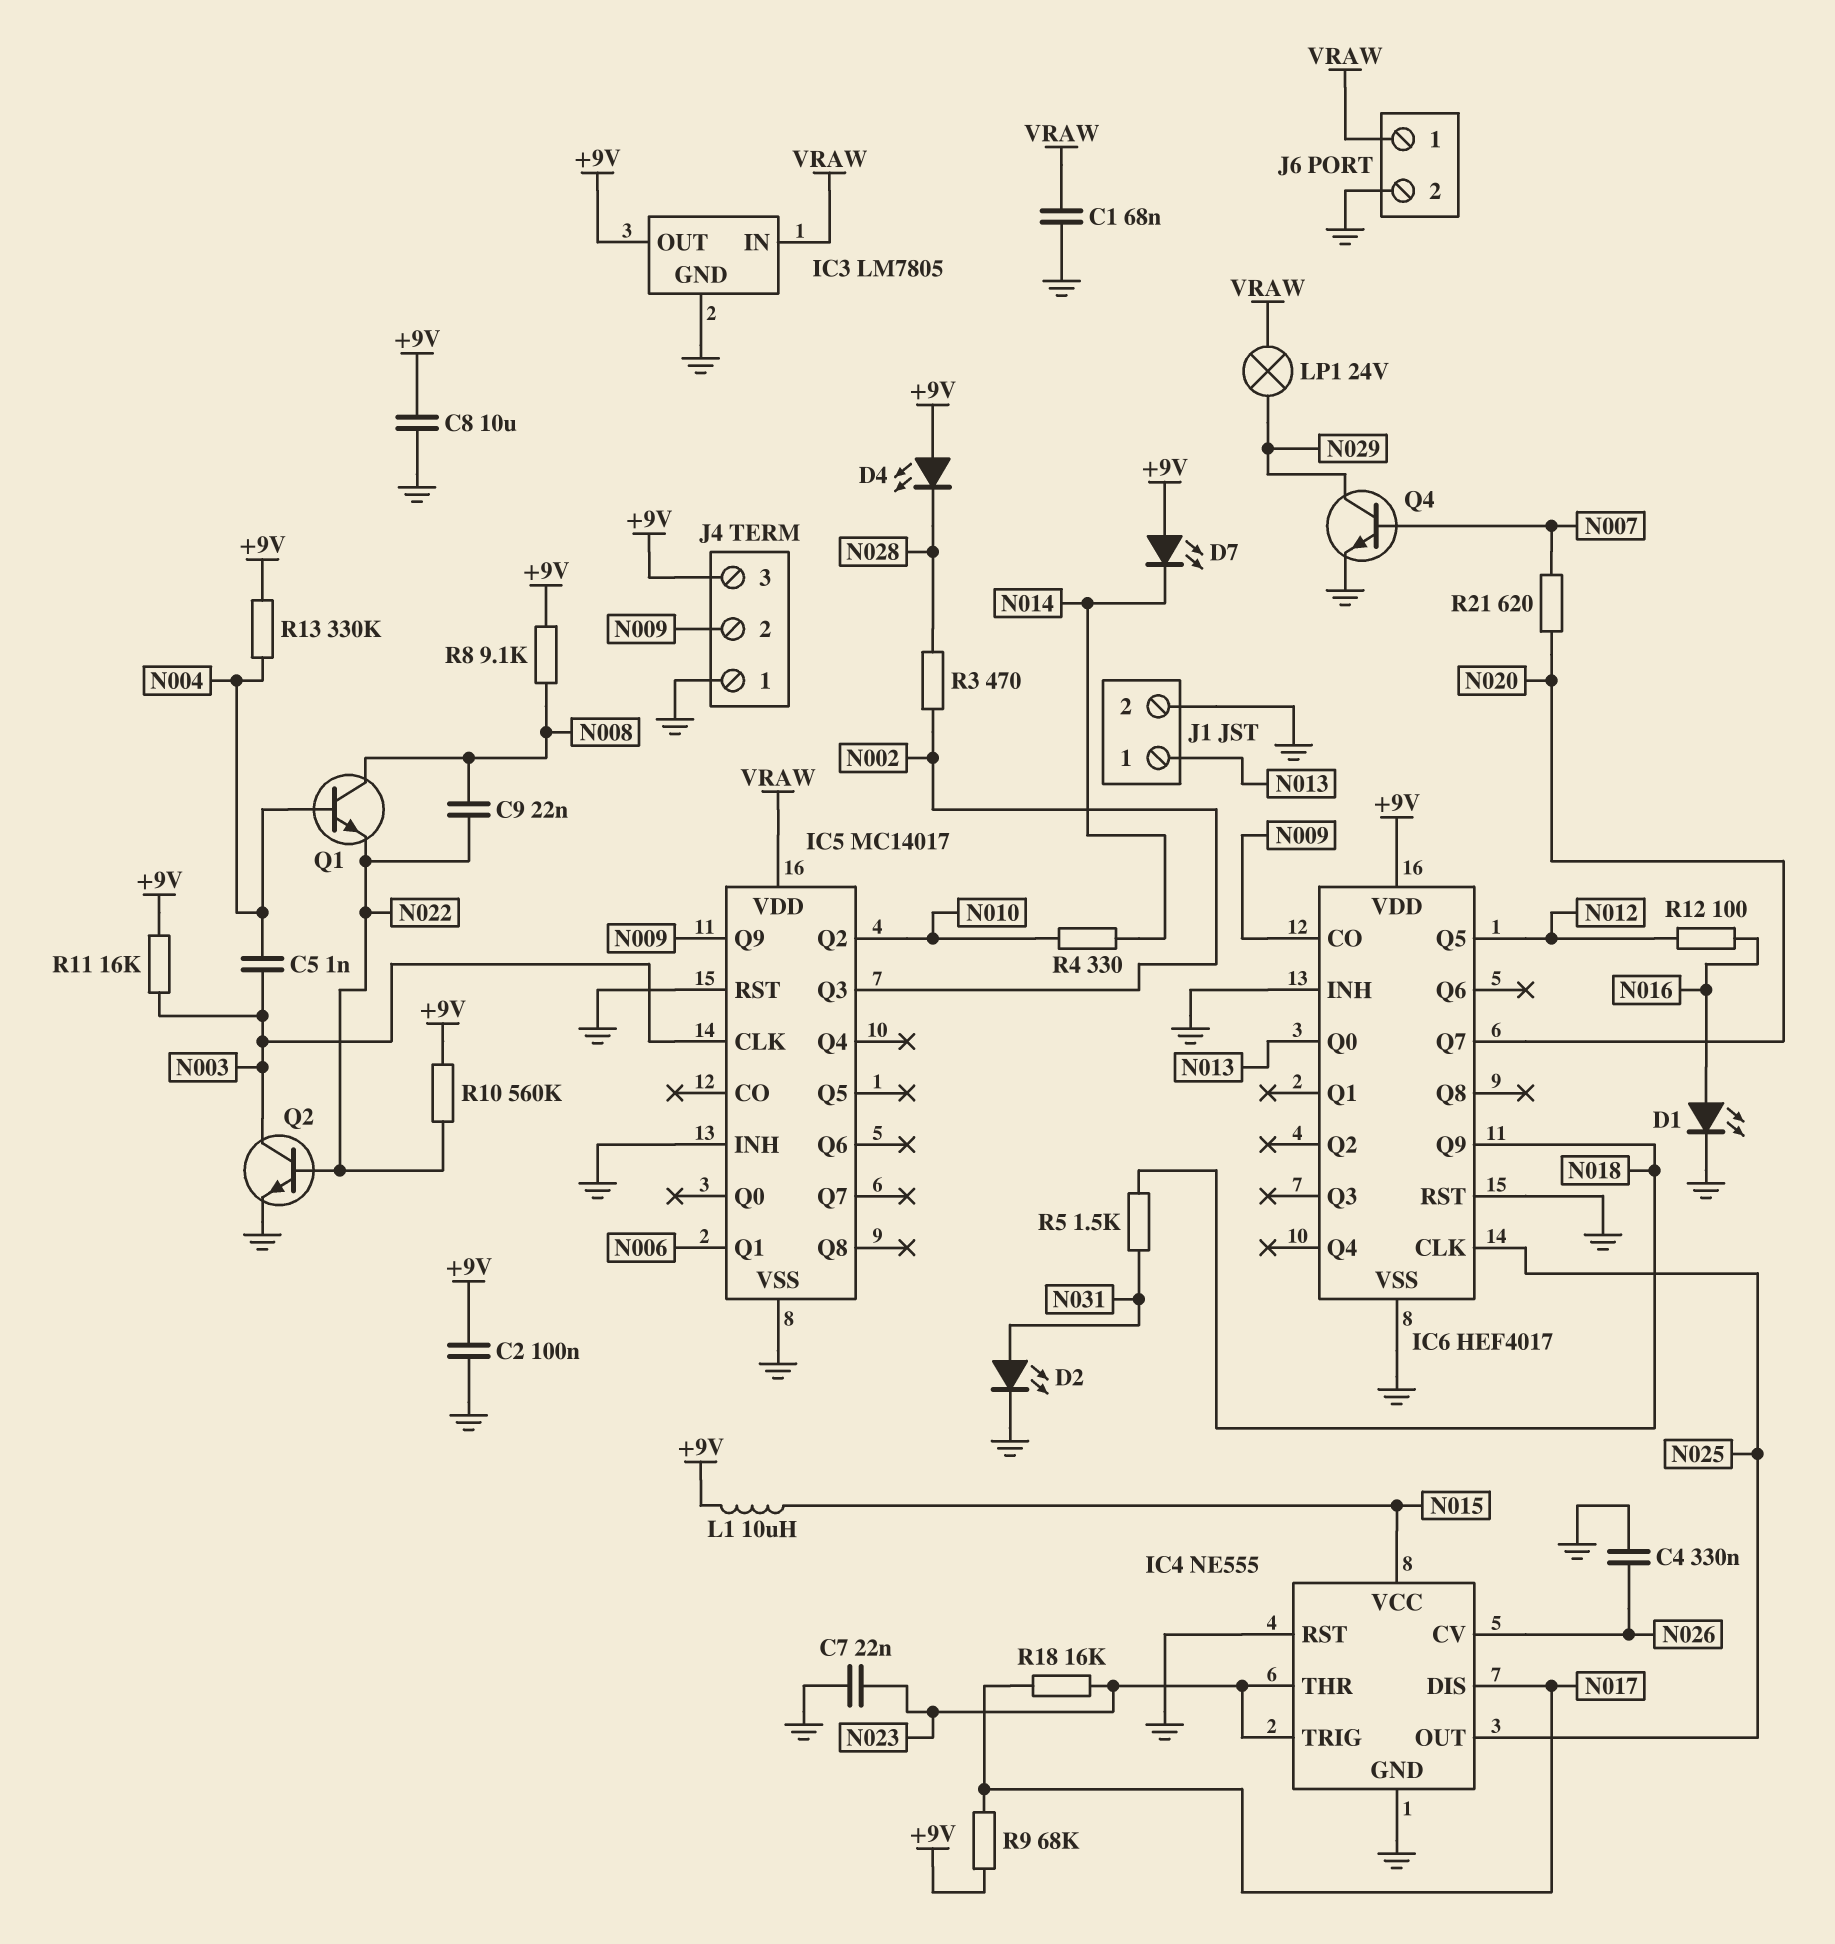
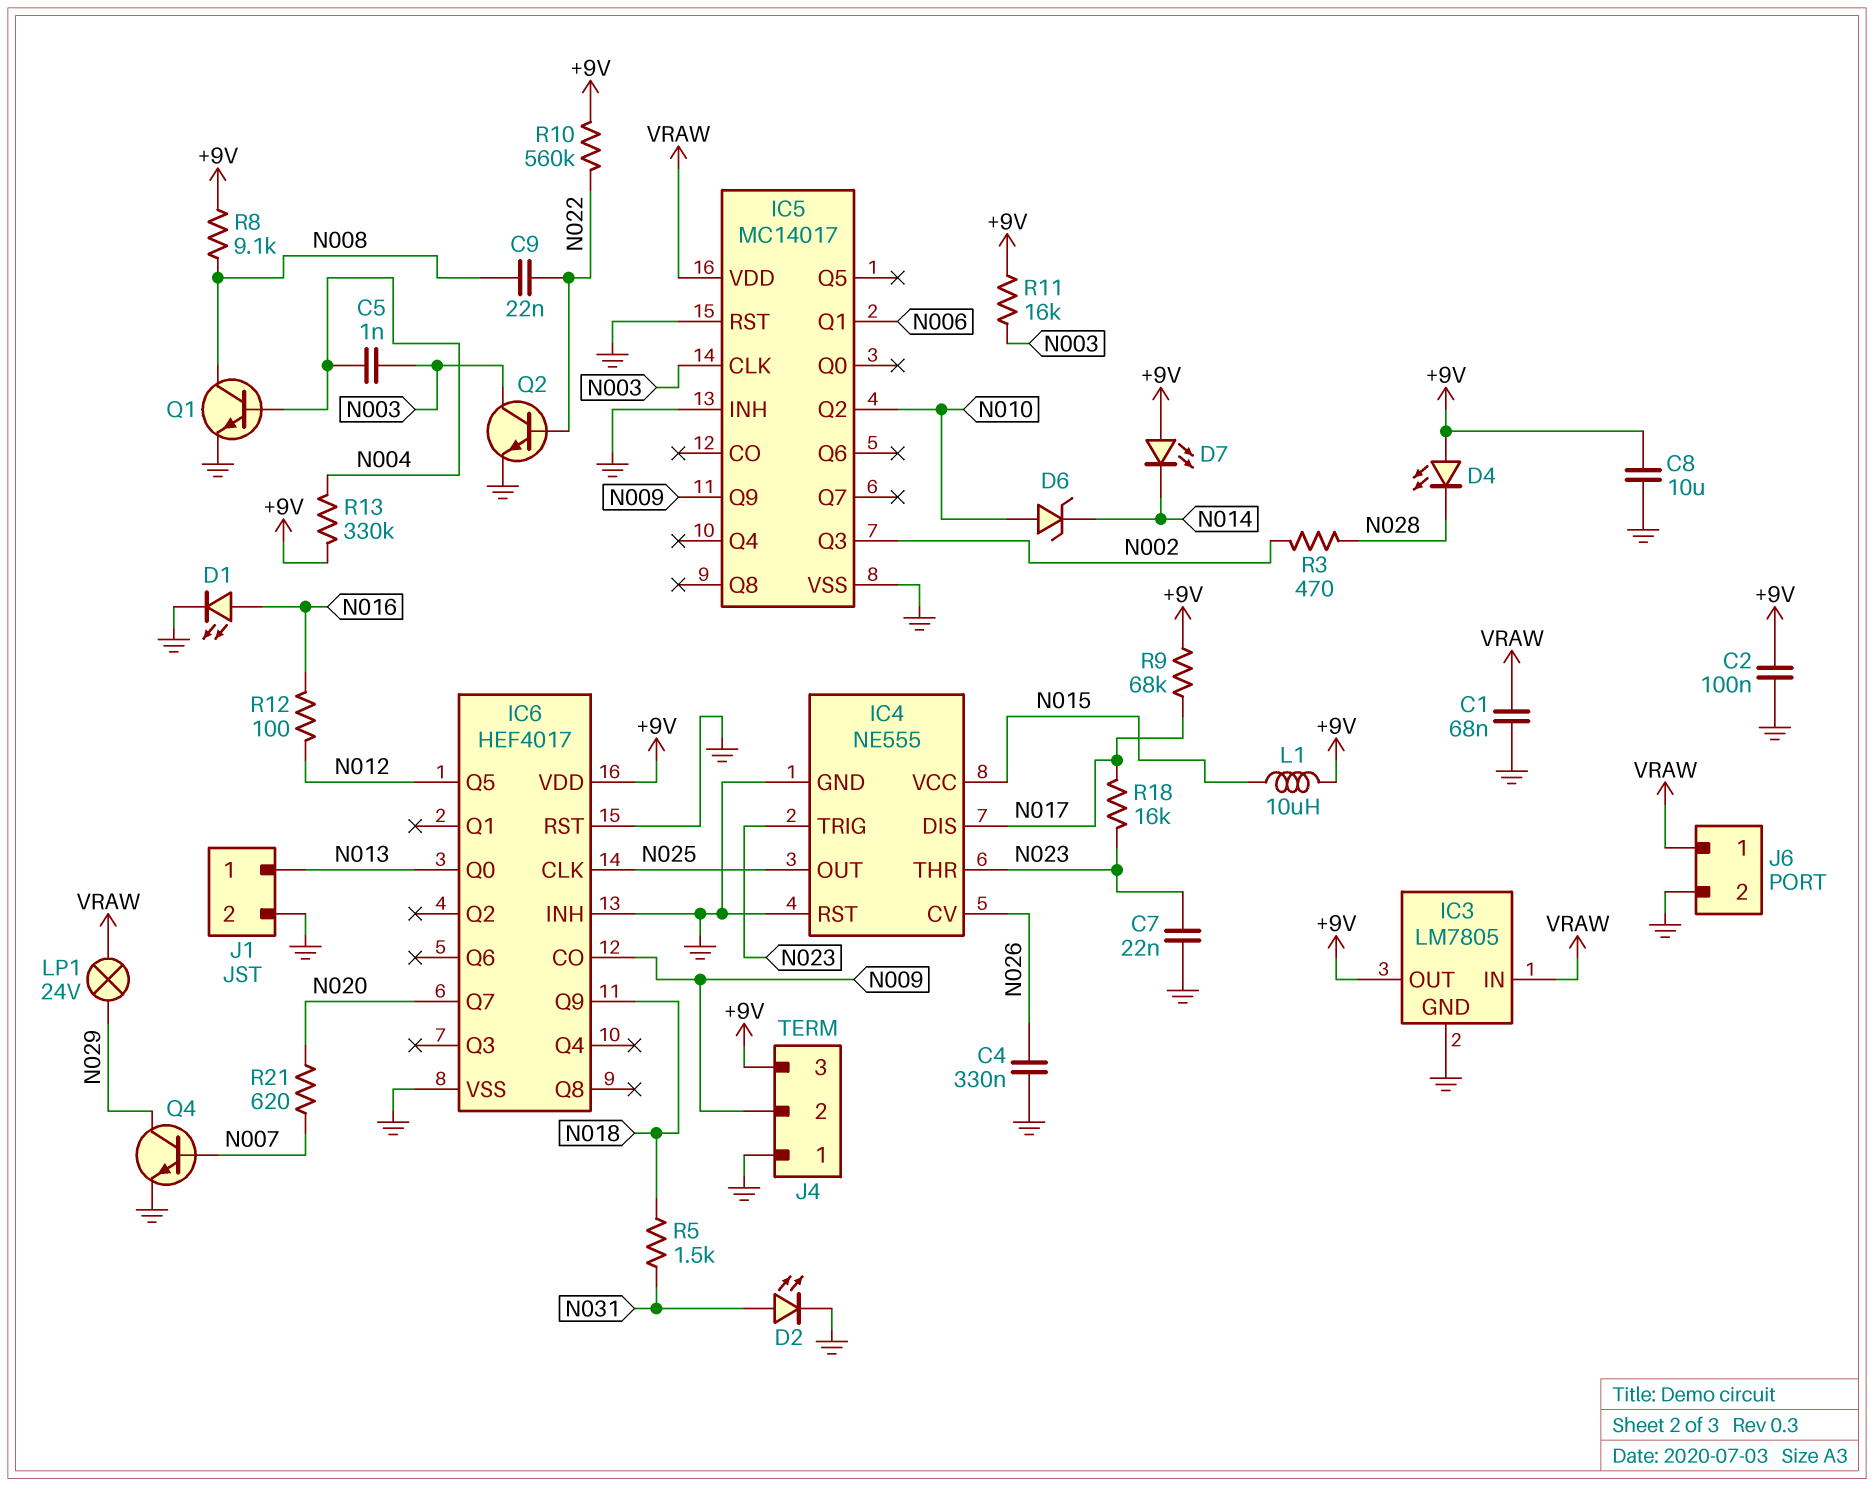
D6: none -> zener (A N010, K N014)
Q1: NPN (B N004, C N008, E N022) -> NPN (B N004, C N008, E GND)
R4: 330 (N010, N014) -> none

